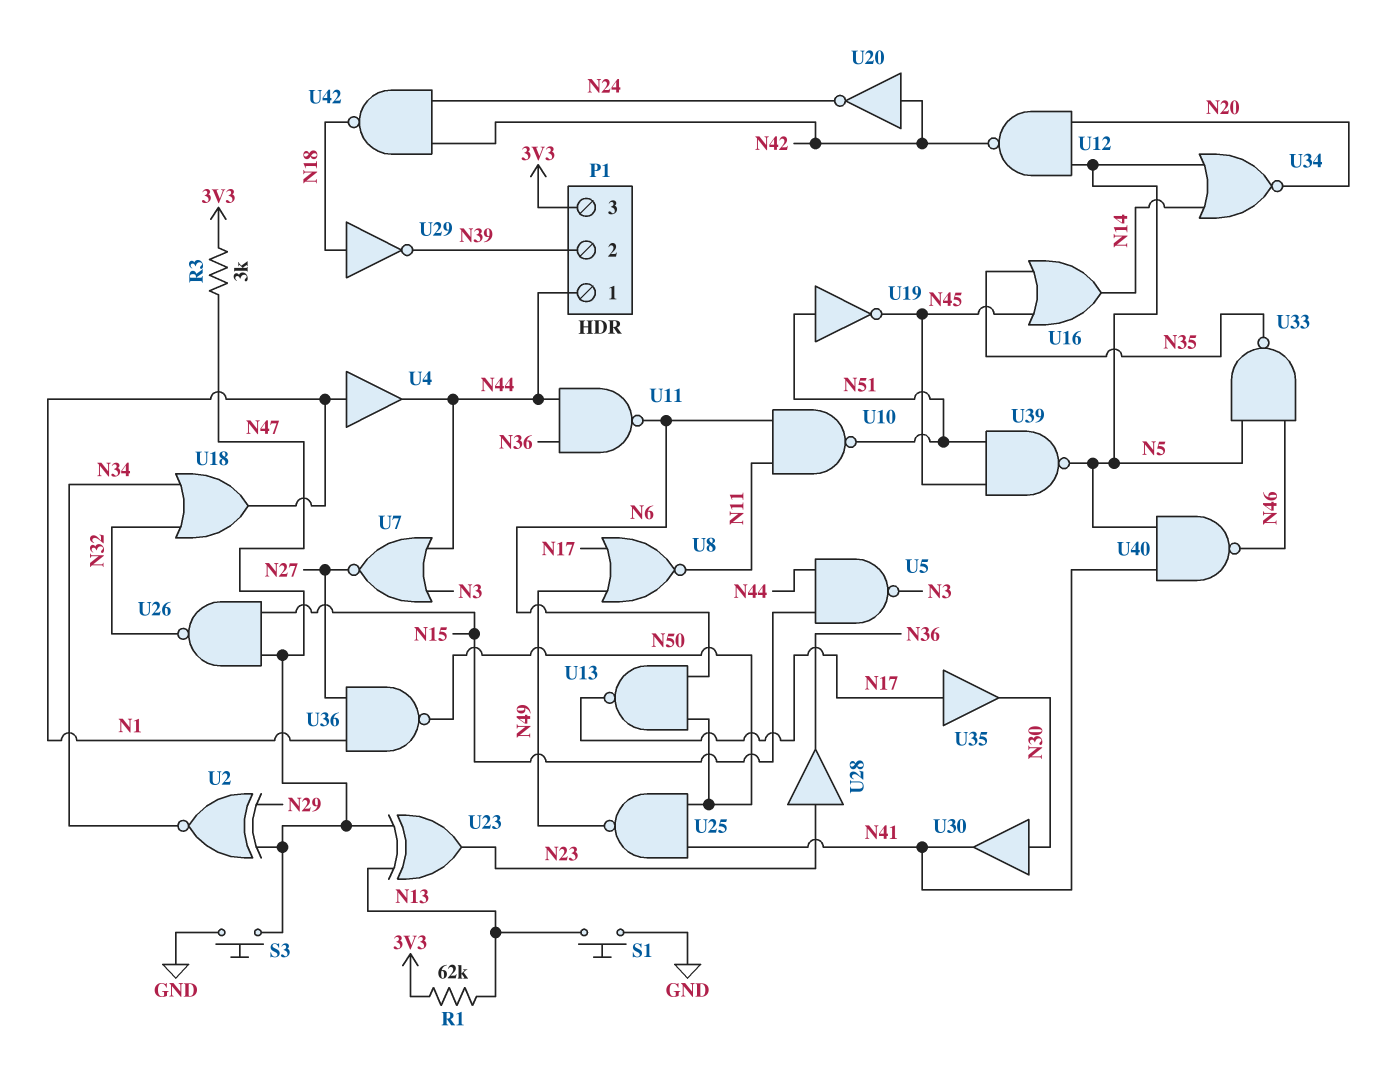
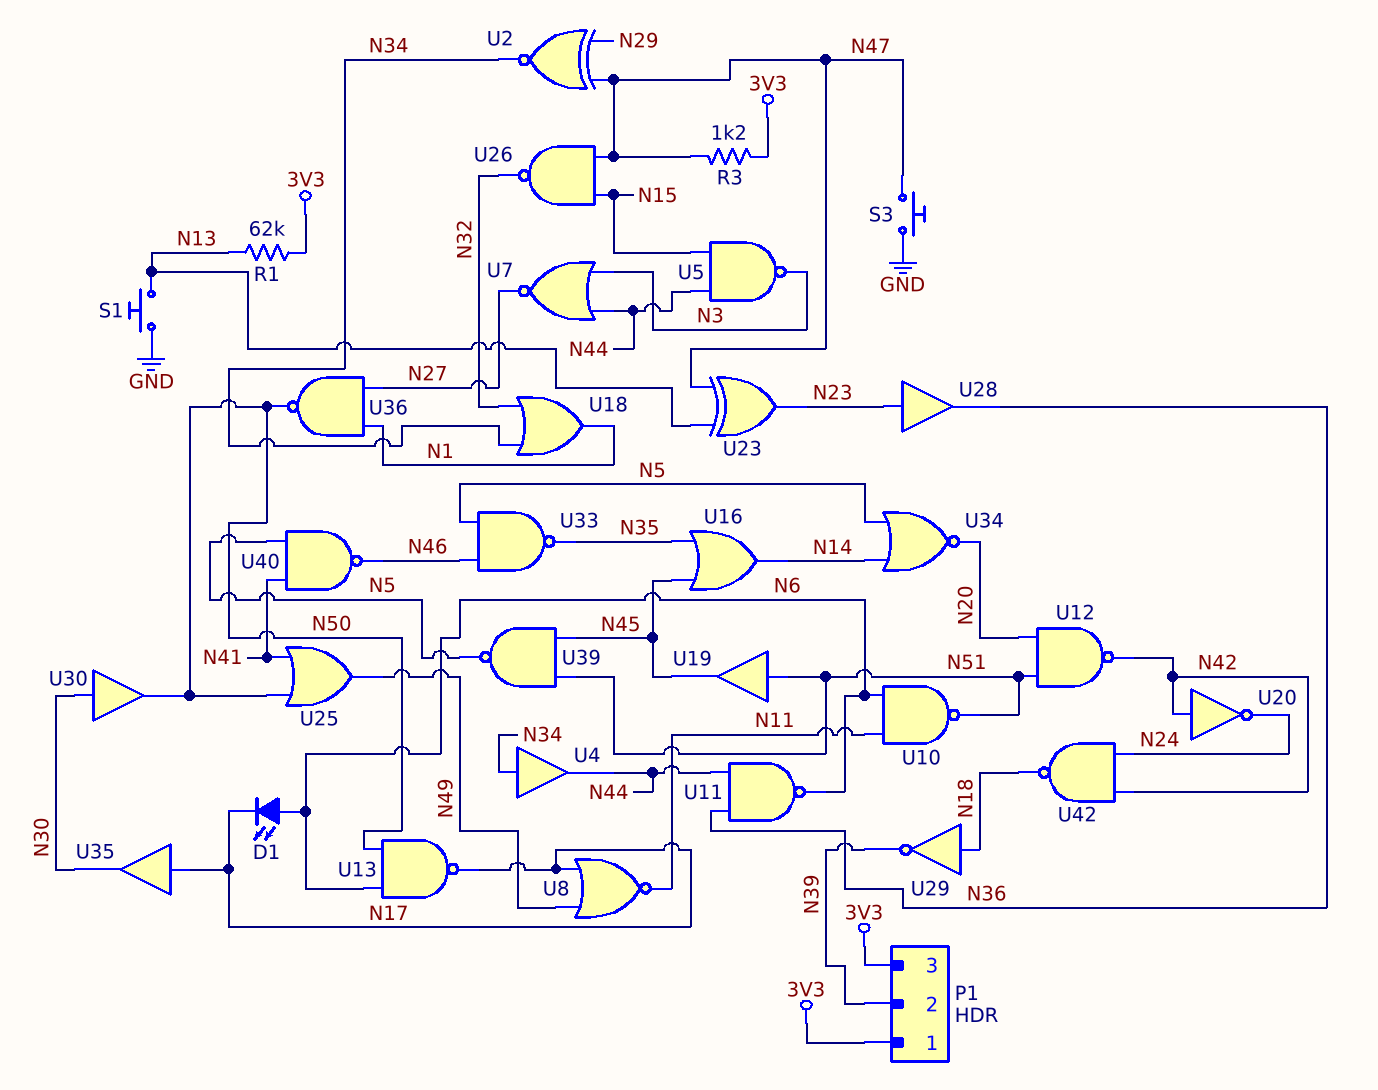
D1: none -> LED (A N6, K N17)
P1 pin 1: N44 -> 3V3
R3: 3k (3V3, N47) -> 1.2k (3V3, N47)
U4: buffer (in N1, out N44) -> buffer (in N34, out N44)
U12: NAND (in N5, in N20, out N42) -> NAND (in N20, in N51, out N42)
U19: NOT (in N51, out N45) -> buffer (in N51, out N45)
U25: NAND (in N41, in N50, out N49) -> OR (in N41, in N50, out N49)
U30: buffer (in N30, out N41) -> buffer (in N30, out N50)

